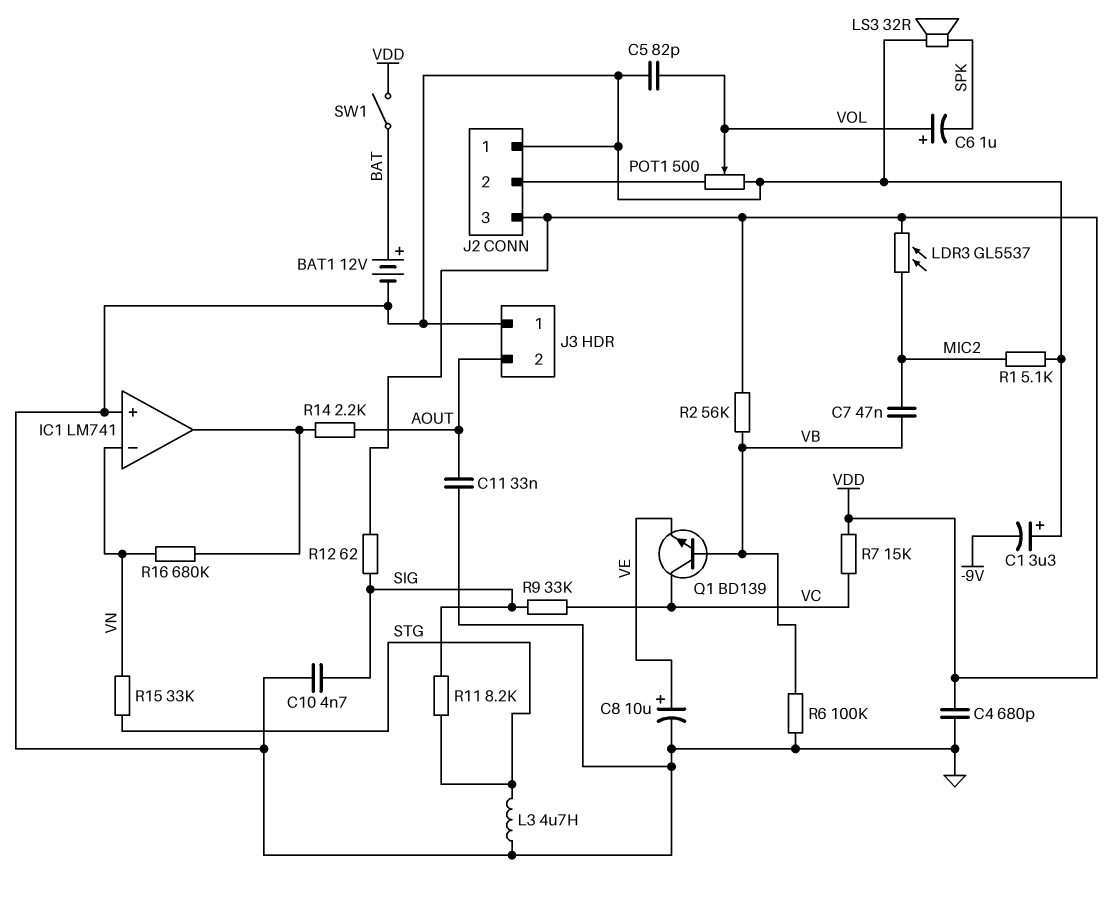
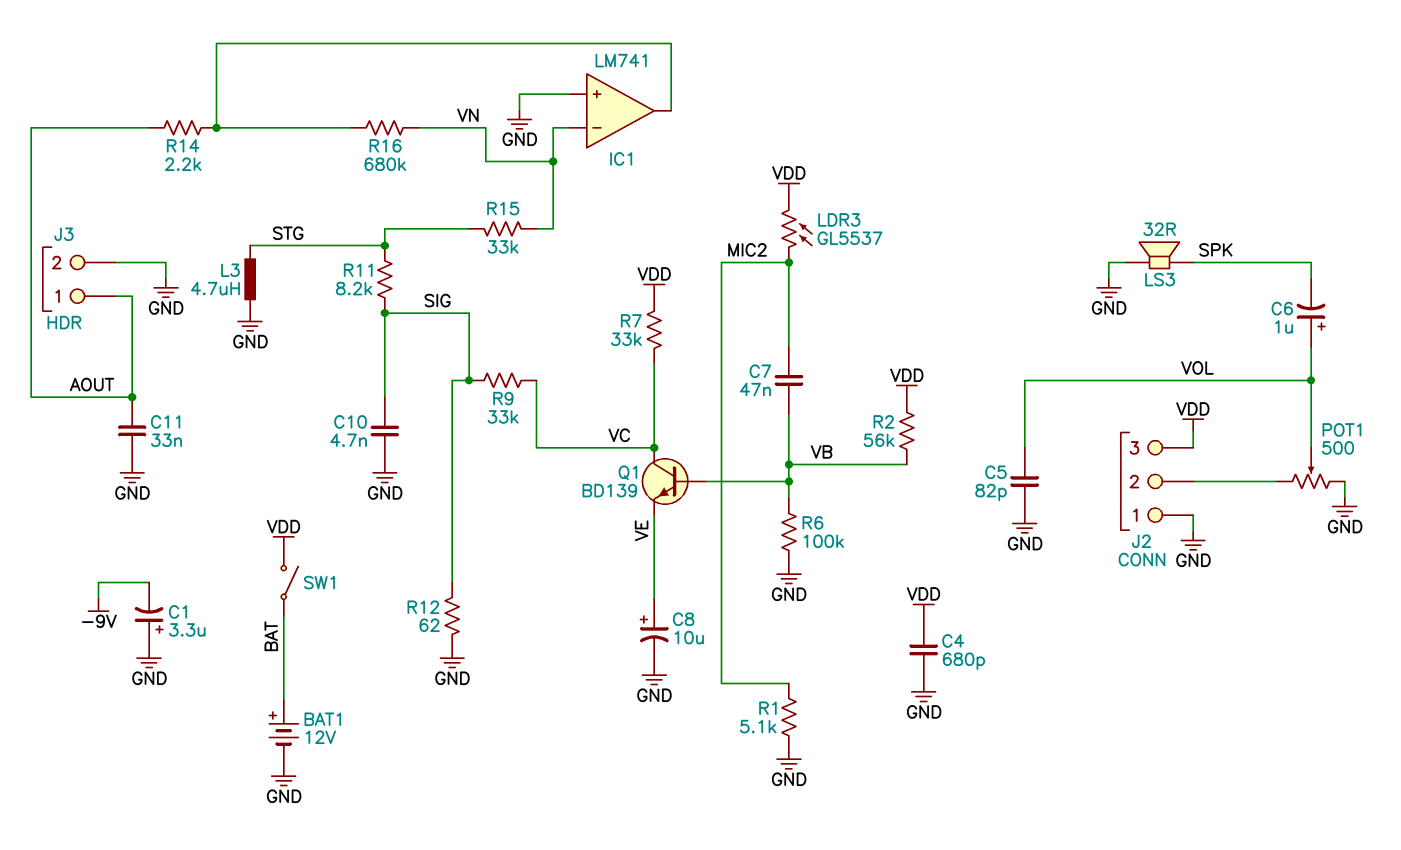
J3 pin 1: GND -> AOUT
J3 pin 2: AOUT -> GND
R7: 15k (VC, VDD) -> 33k (VC, VDD)
R12: 62 (SIG, VDD) -> 62 (GND, SIG)

